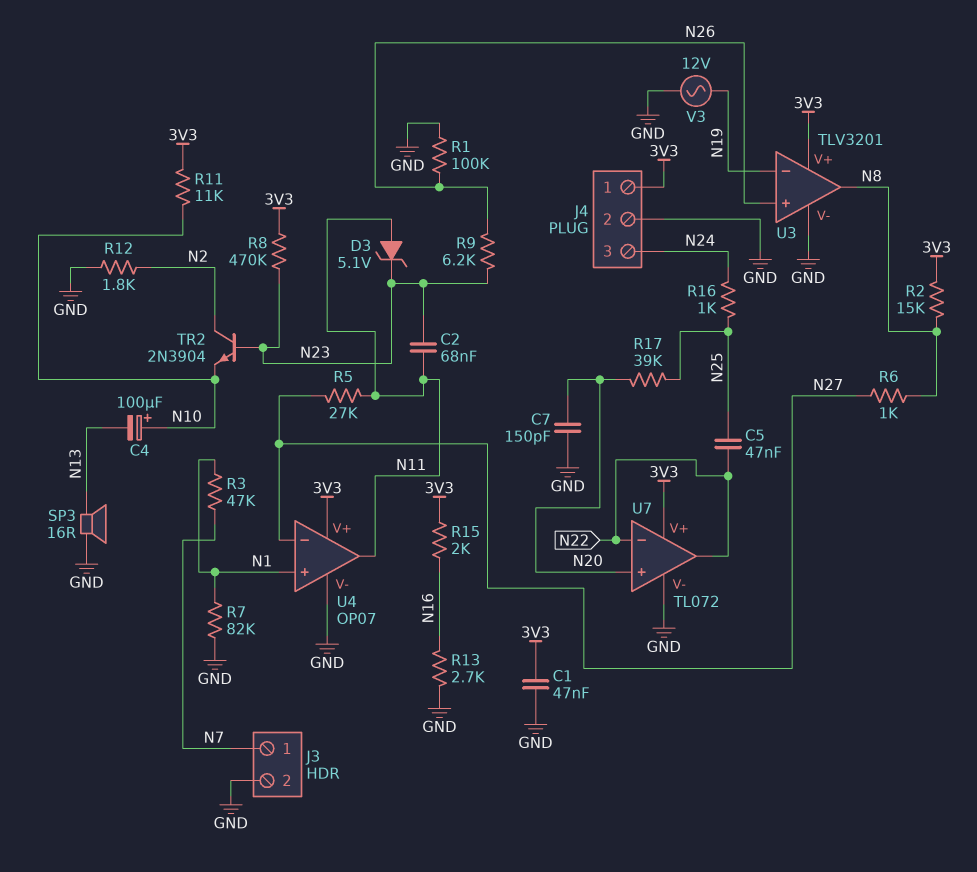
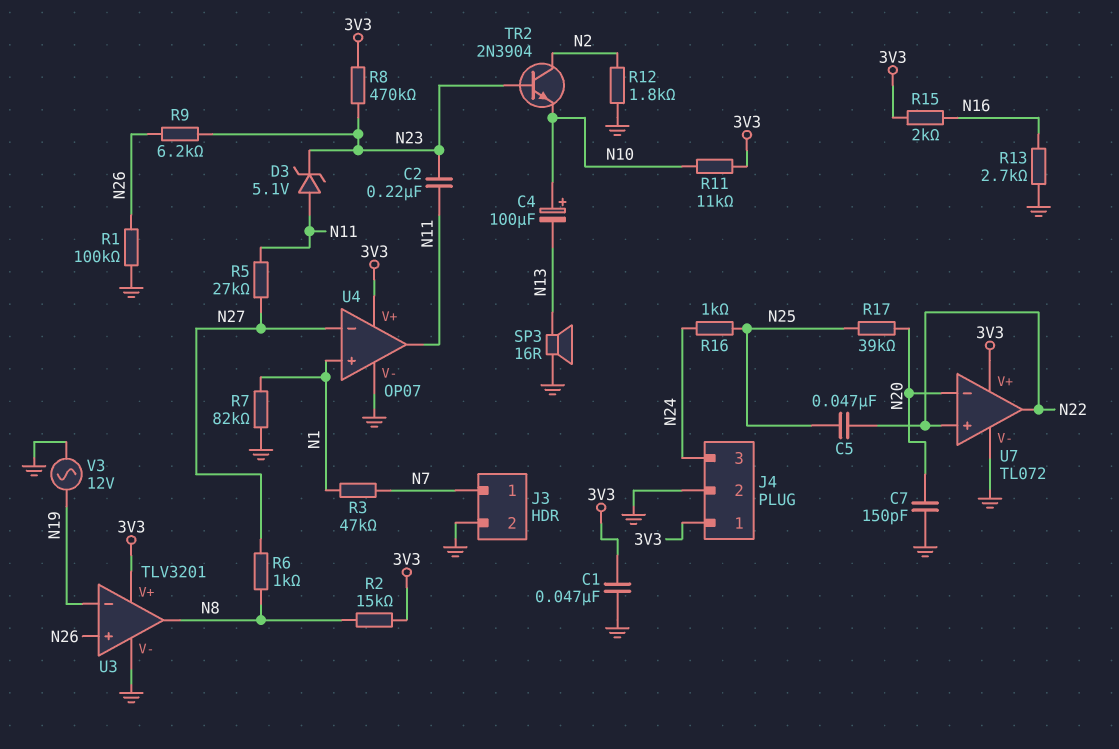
C2: 68nF (N11, N23) -> 220nF (N11, N23)
U7 pin in+: N20 -> N22
U7 pin in-: N22 -> N20

